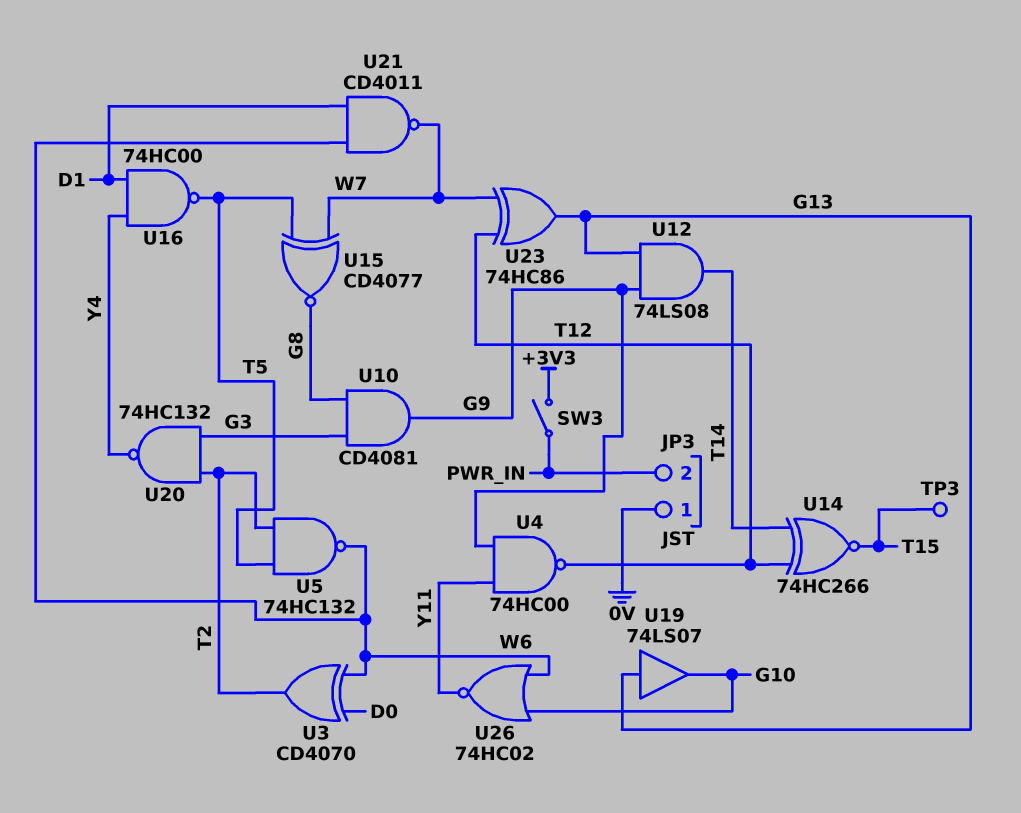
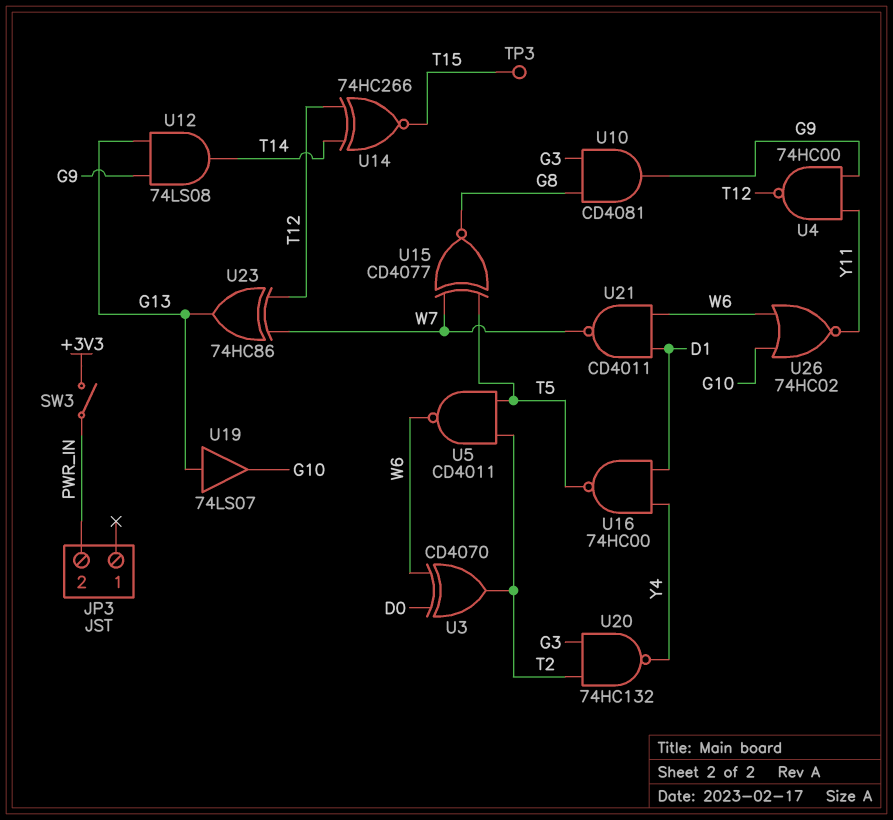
JP3 pin 1: 0V -> none
U5: NAND 74HC132 (in T2, in T5, out W6) -> NAND CD4011 (in T2, in T5, out W6)

